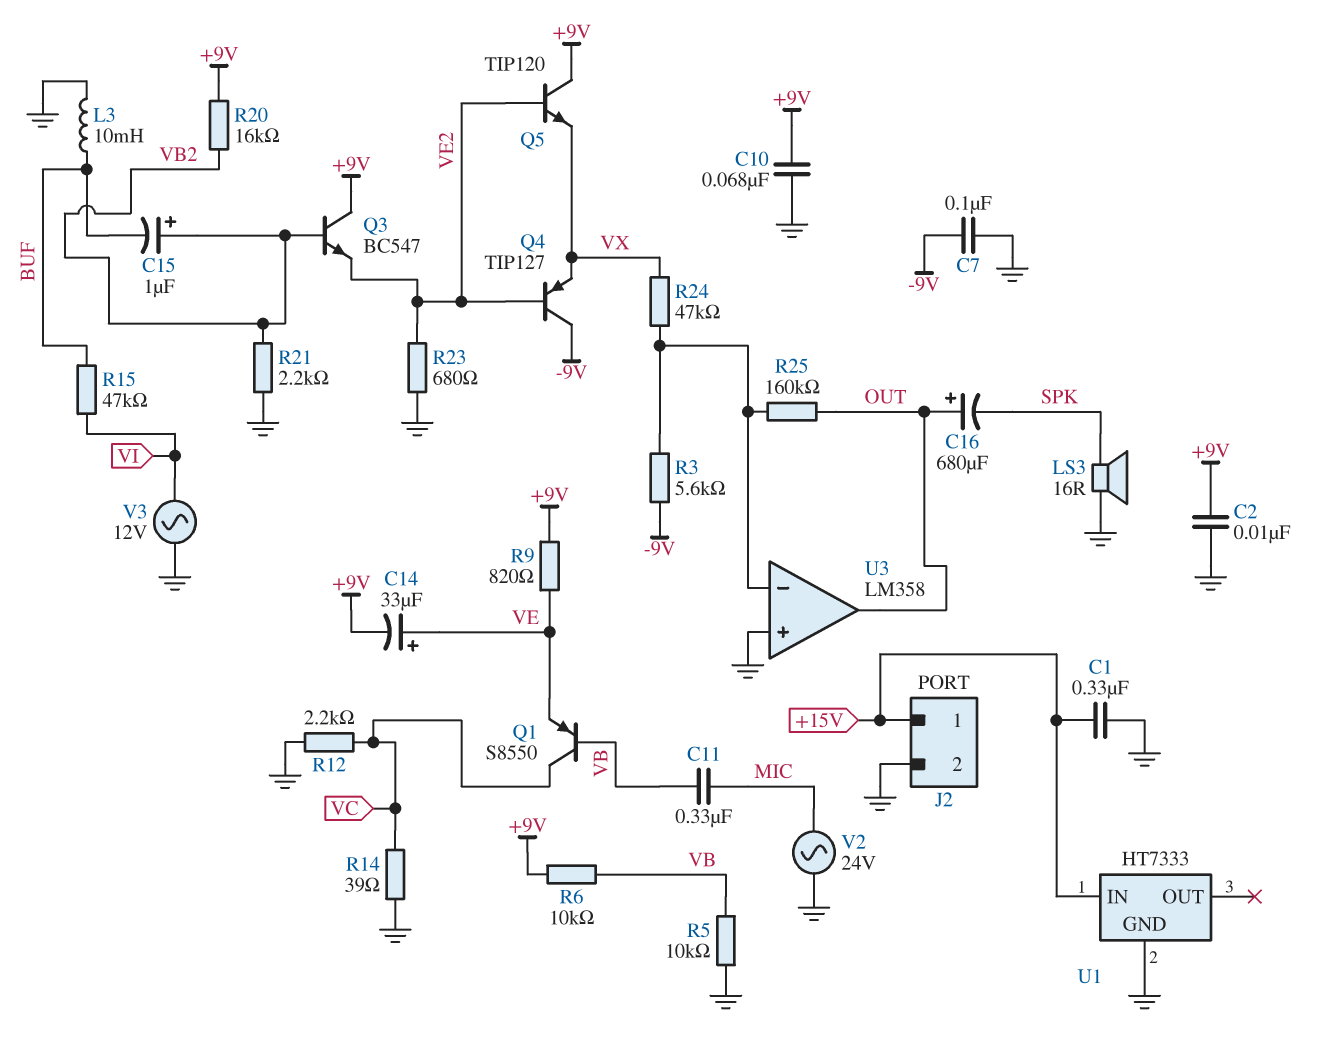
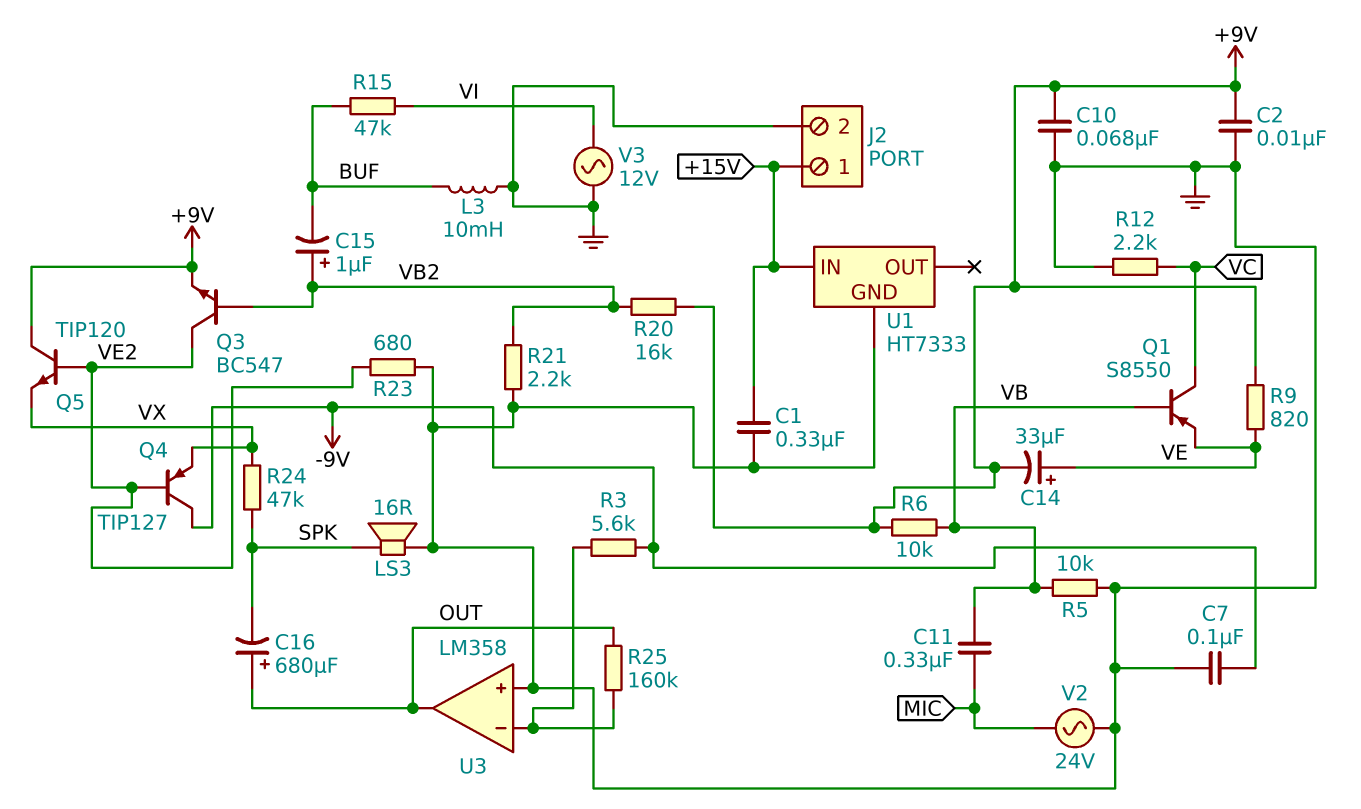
Q3: NPN BC547 (B VB2, C +9V, E VE2) -> NPN BC547 (B VB2, C VE2, E +9V)
R14: 39 (GND, VC) -> none
R24: 47k (U3/in-, VX) -> 47k (SPK, VX)

